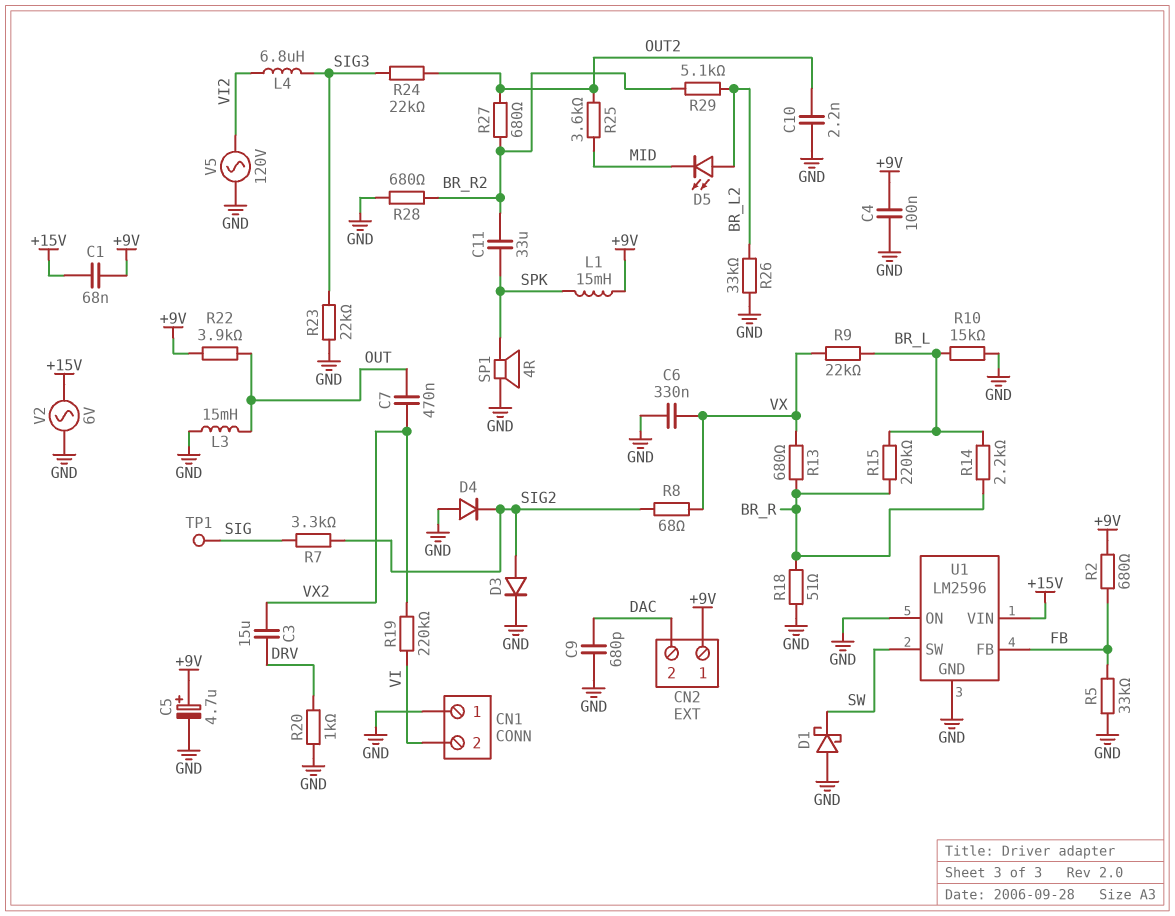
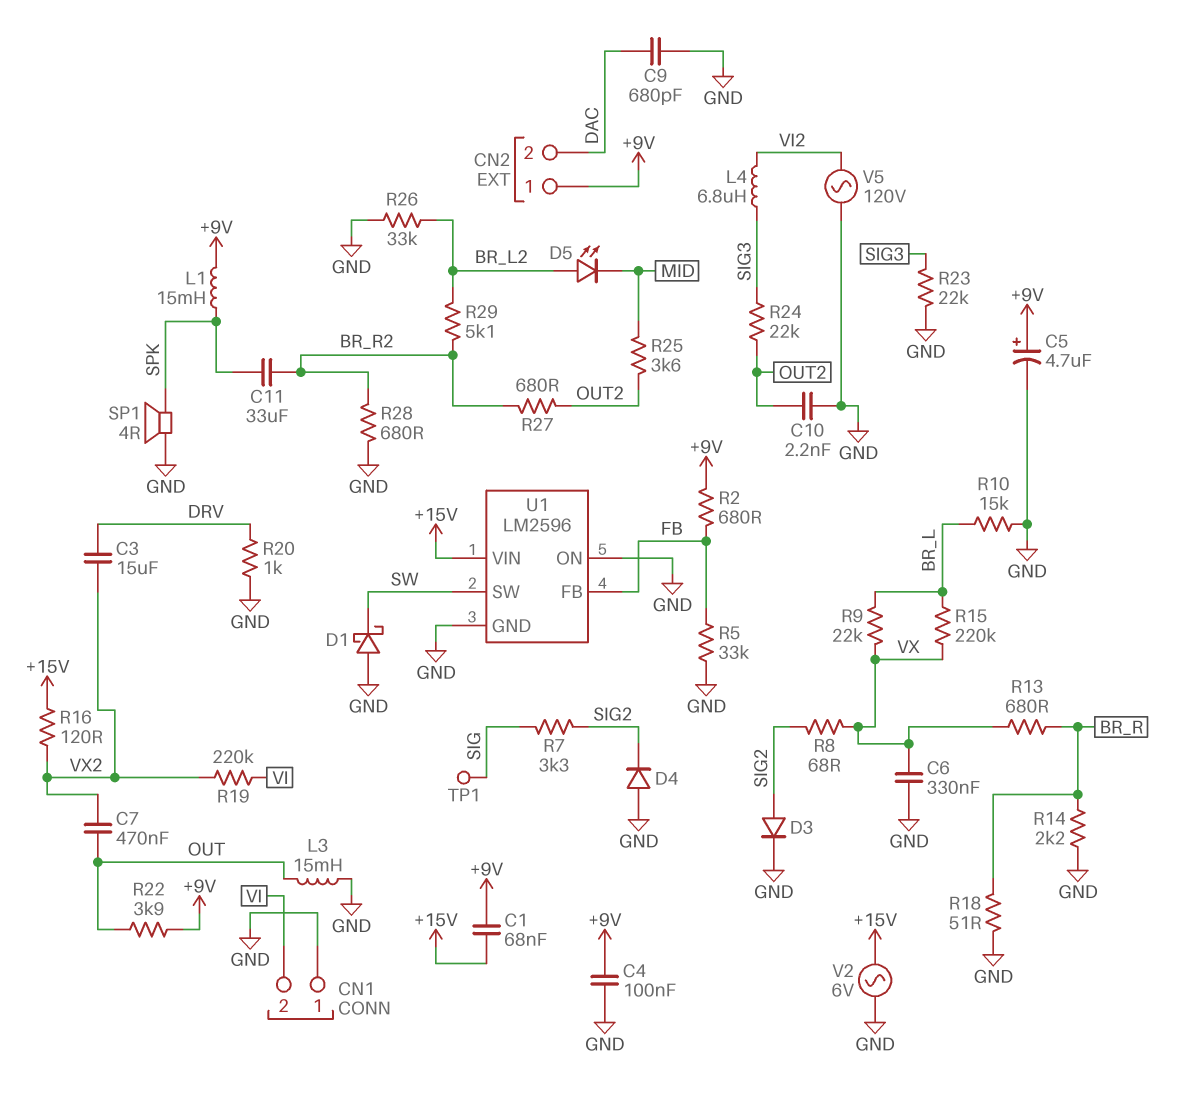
R14: 2.2k (BR_L, BR_R) -> 2.2k (BR_R, GND)
R15: 220k (BR_L, BR_R) -> 220k (BR_L, VX)
R16: none -> 120 (+15V, VX2)

